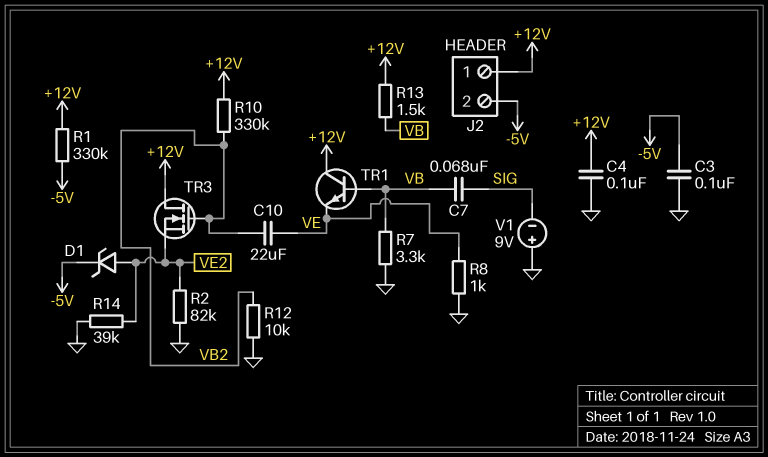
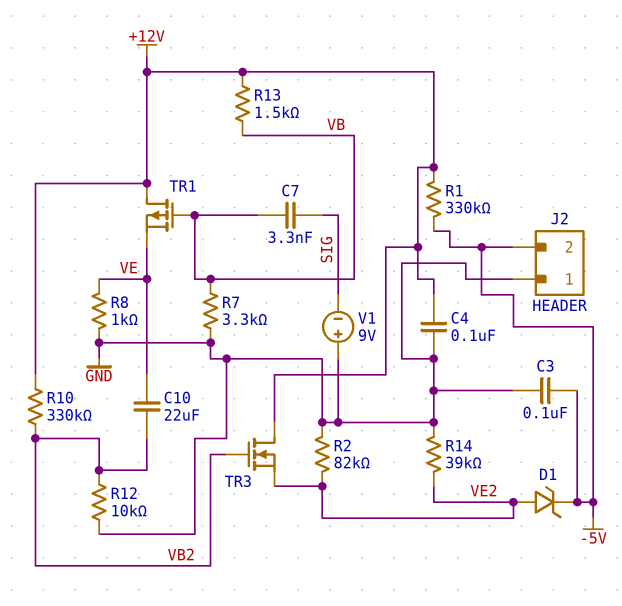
C7: 68nF (SIG, VB) -> 3.3nF (SIG, VB)
J2 pin 1: +12V -> GND
TR1: NPN (B VB, C +12V, E VE) -> PMOS (G VB, D +12V, S VE)

